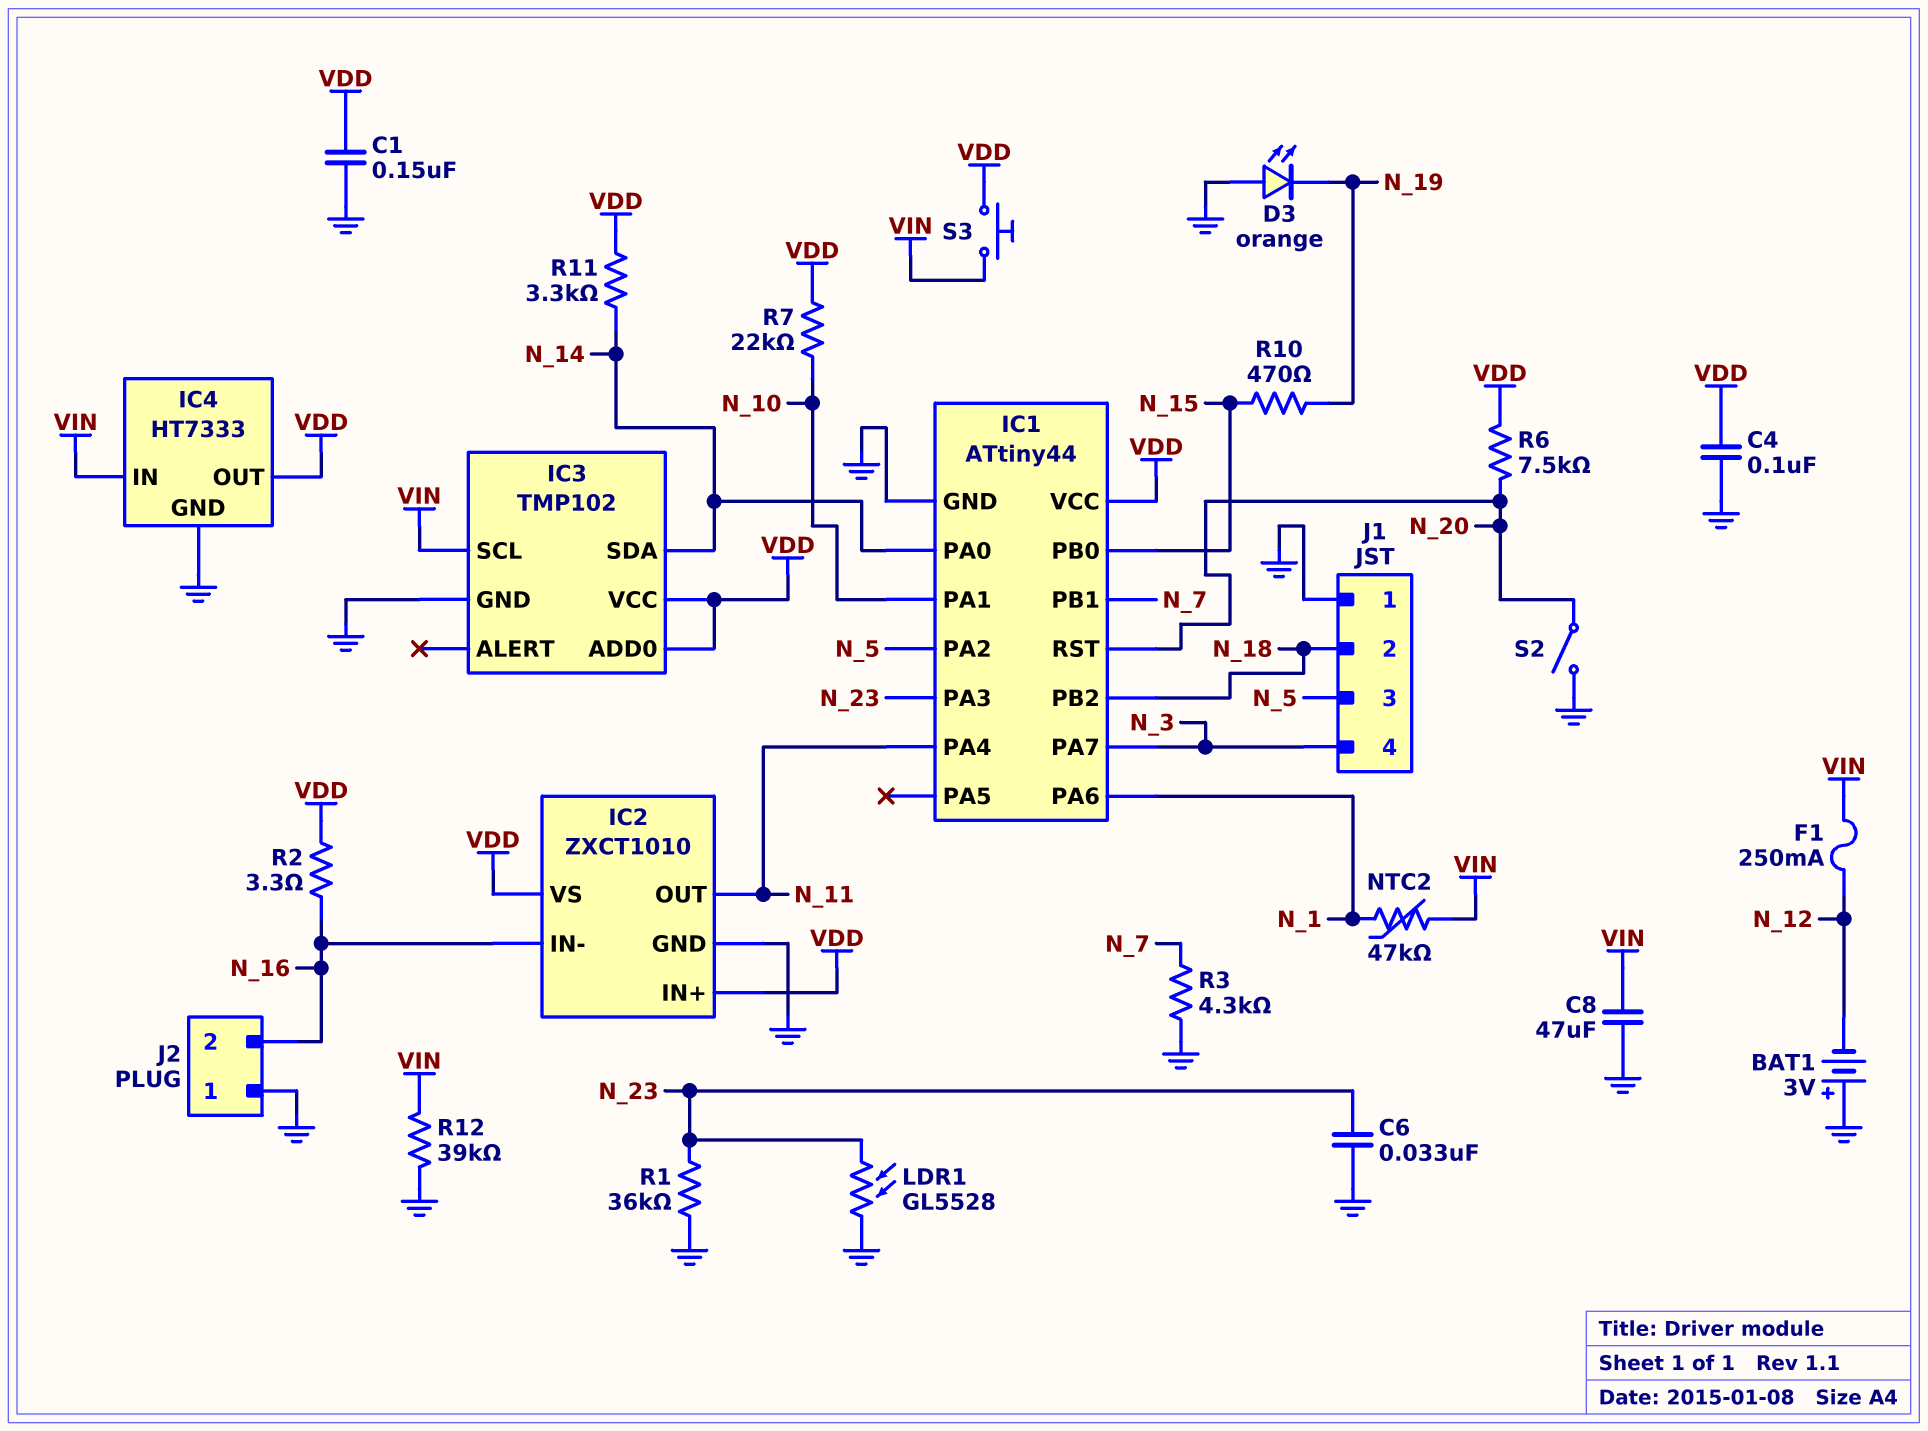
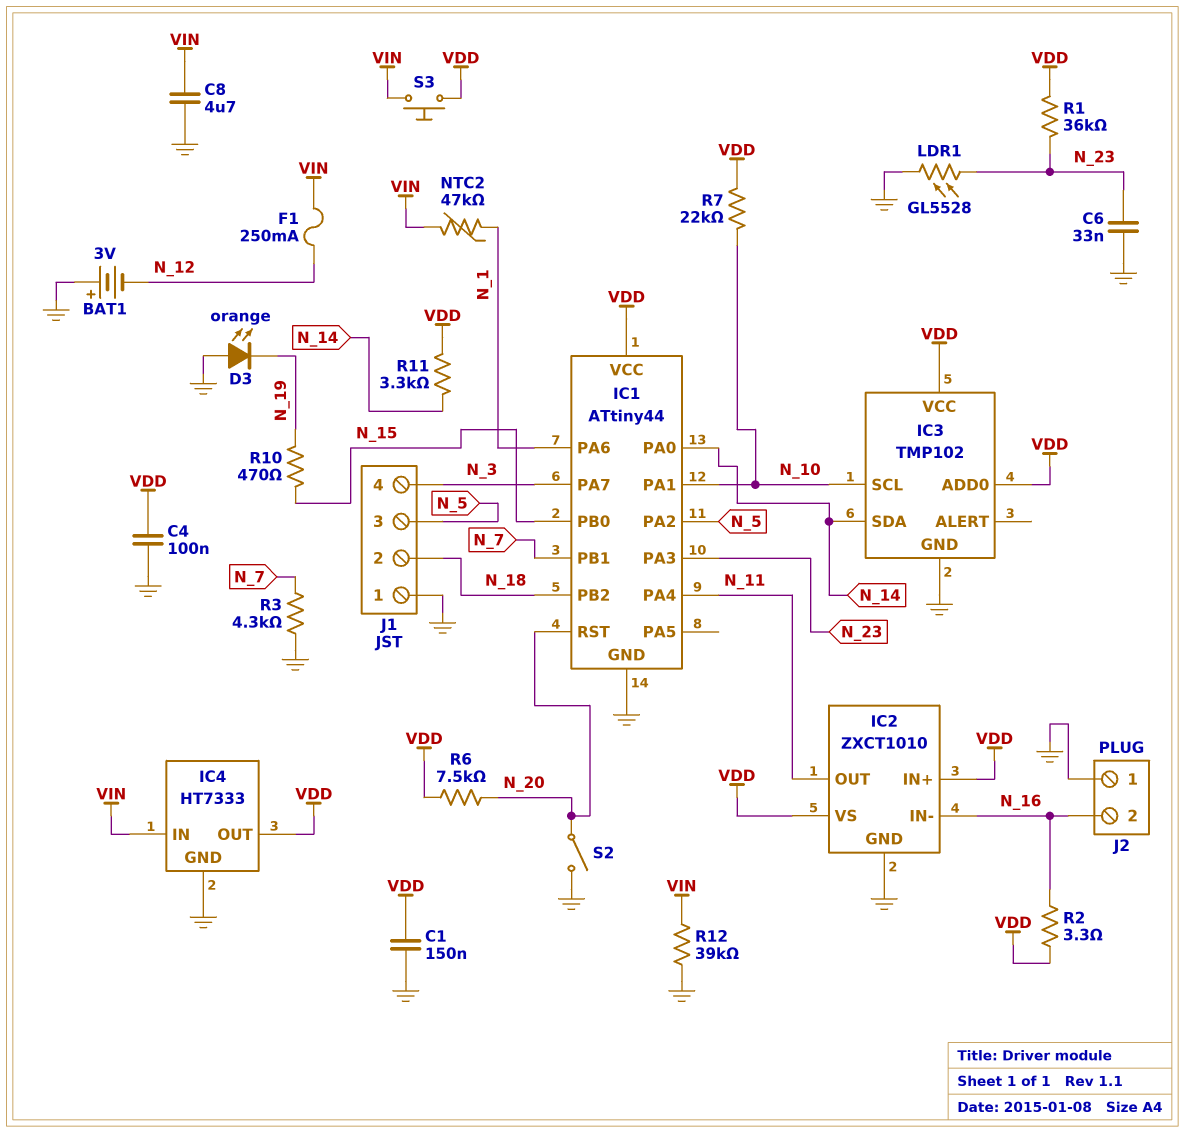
C8: 47uF (GND, VIN) -> 4.7uF (GND, VIN)
IC3 pin SCL: VIN -> N_10
R1: 36k (GND, N_23) -> 36k (N_23, VDD)

